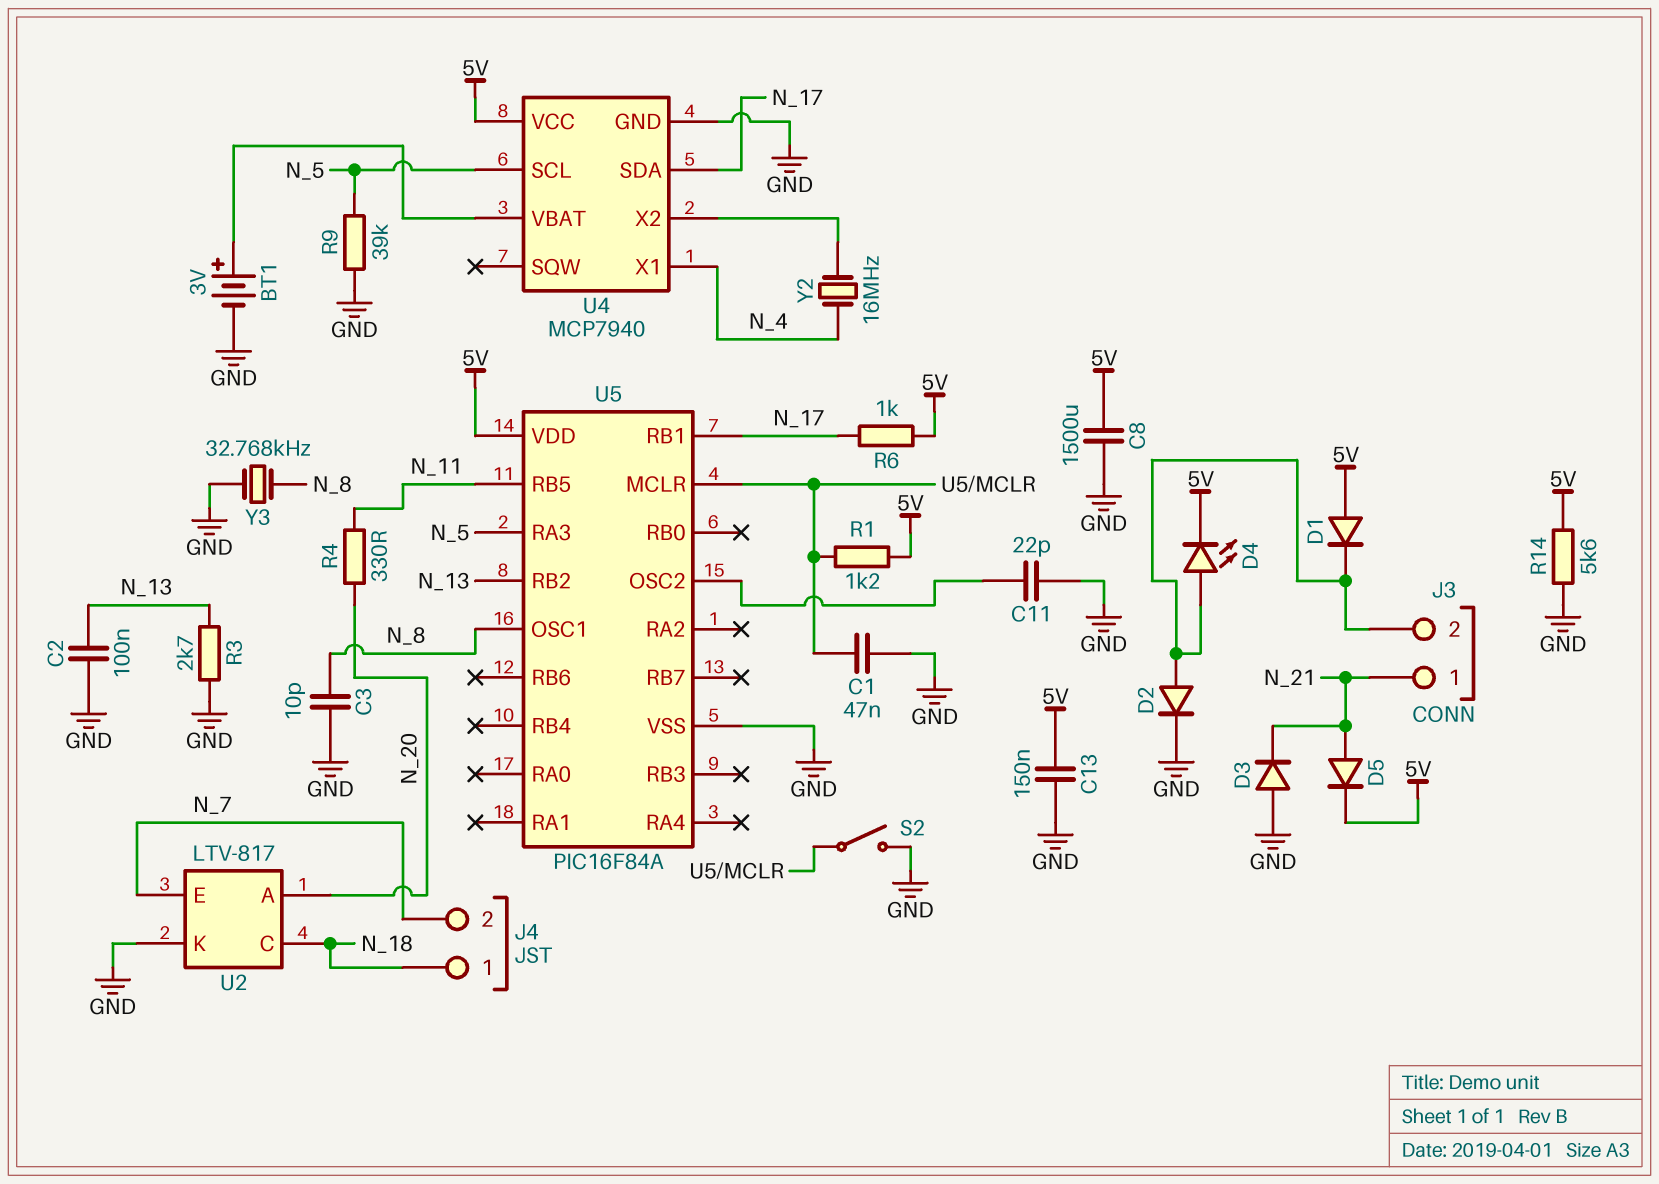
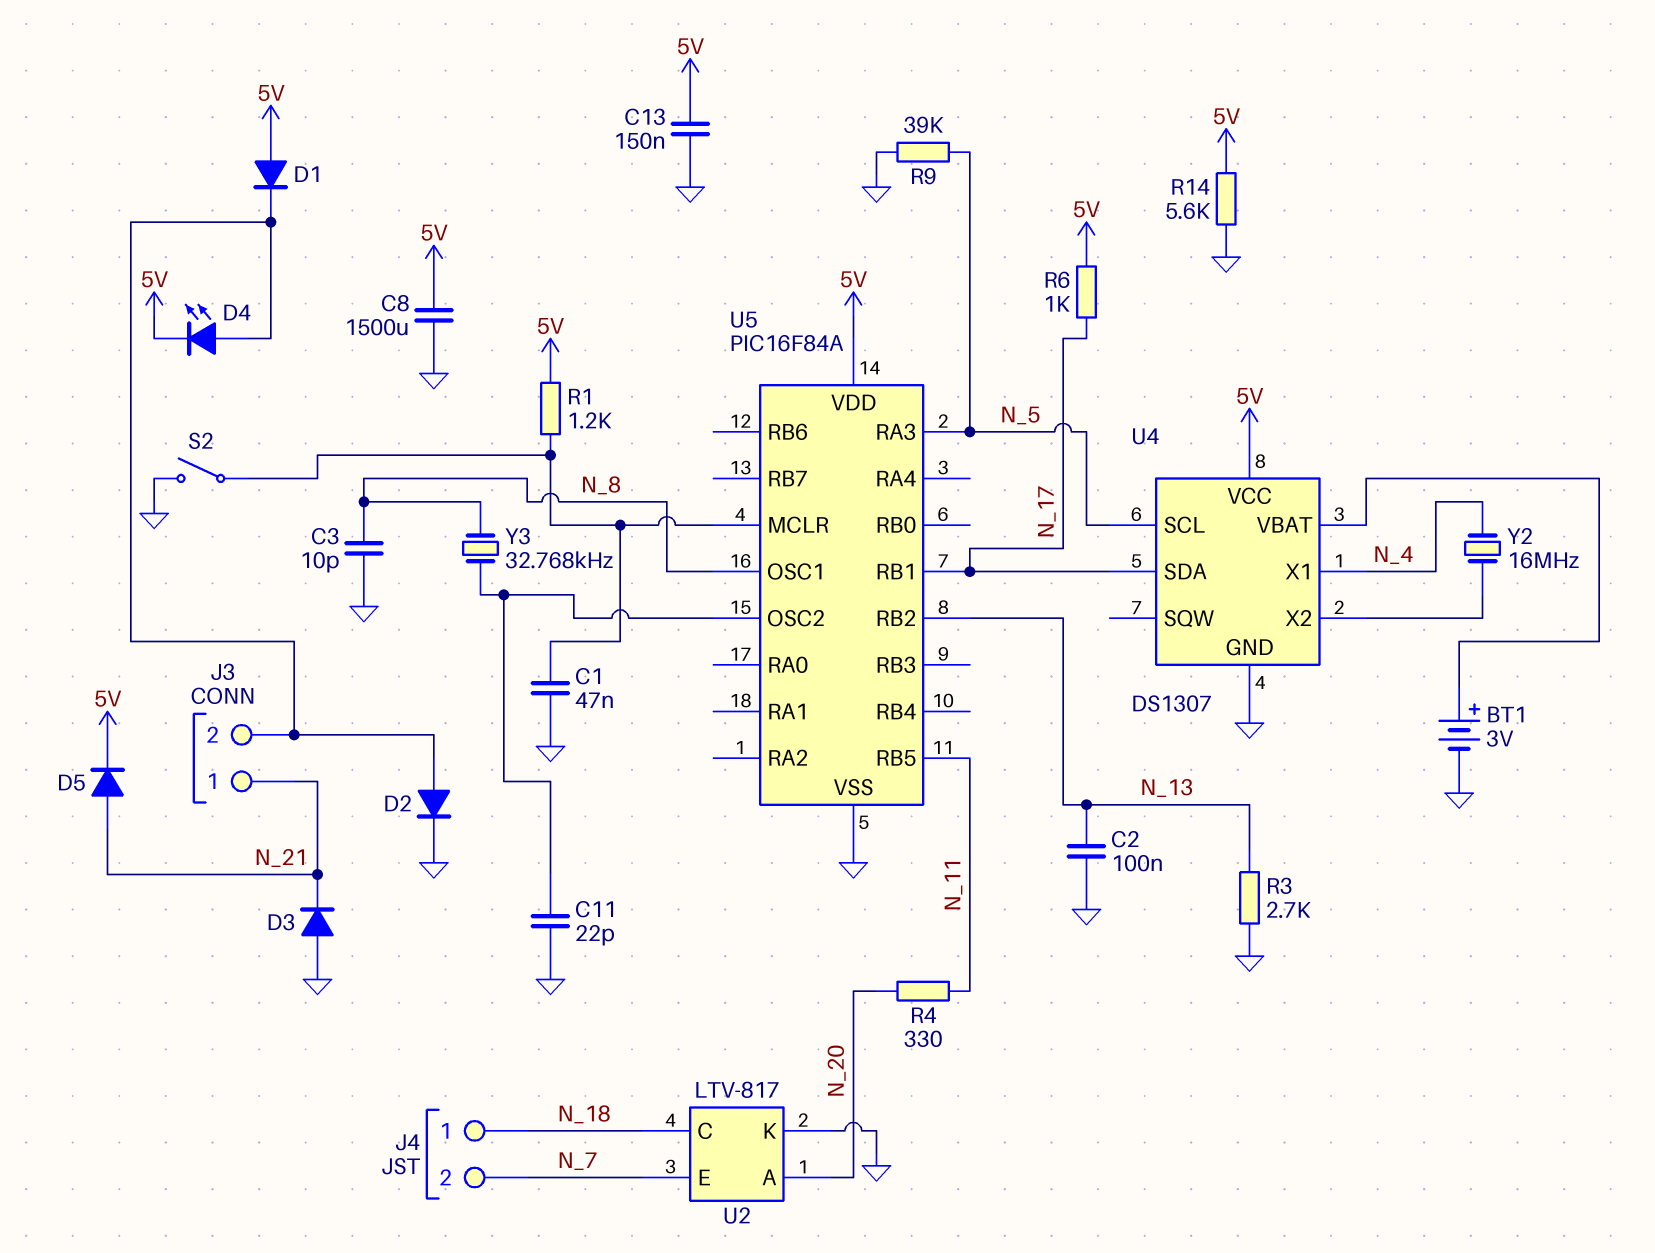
U4: MCP7940 -> DS1307
Y3: 32.768kHz (GND, N_8) -> 32.768kHz (N_8, U5/OSC2)

